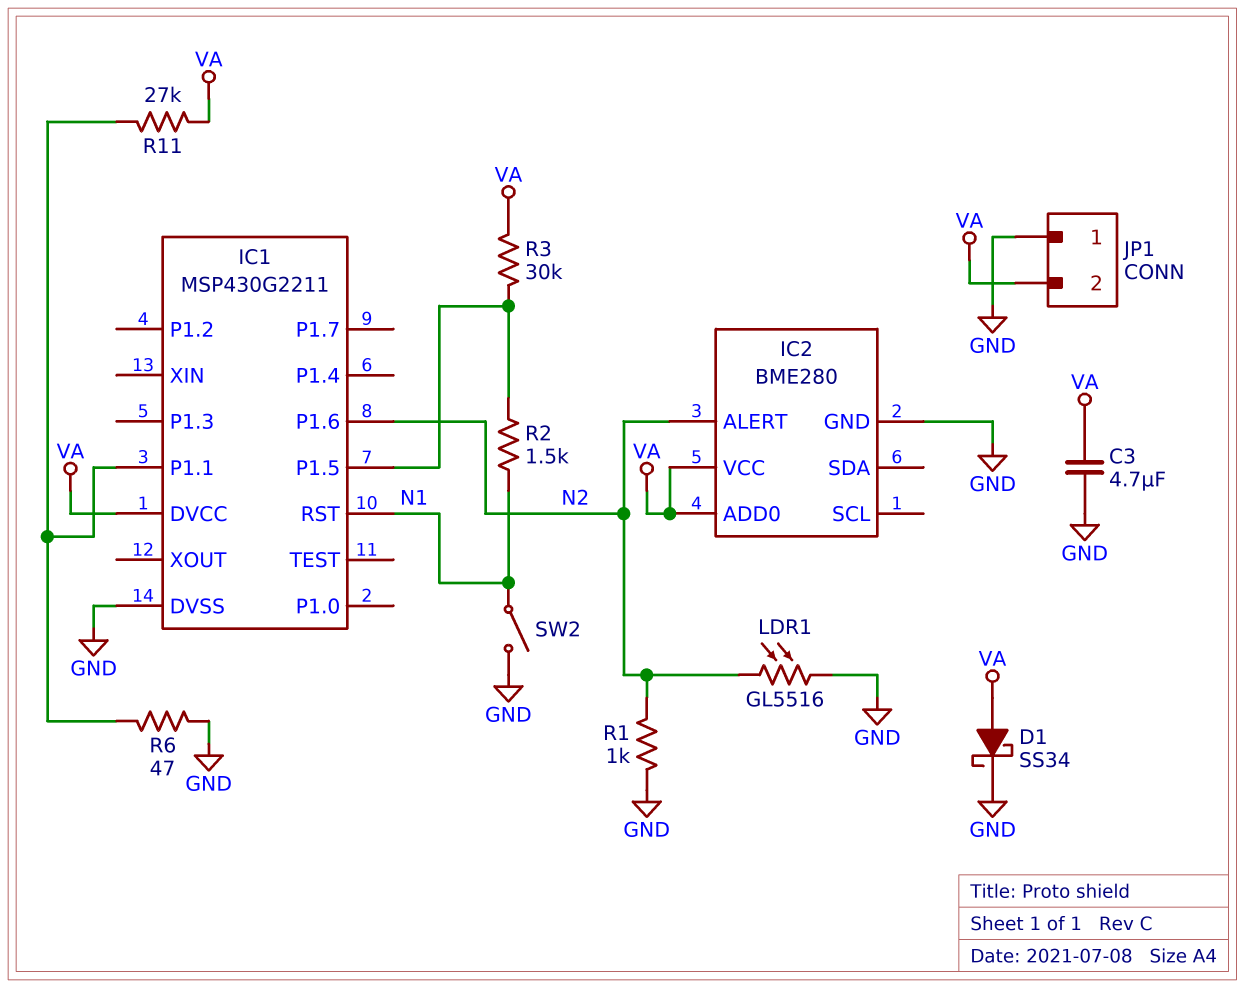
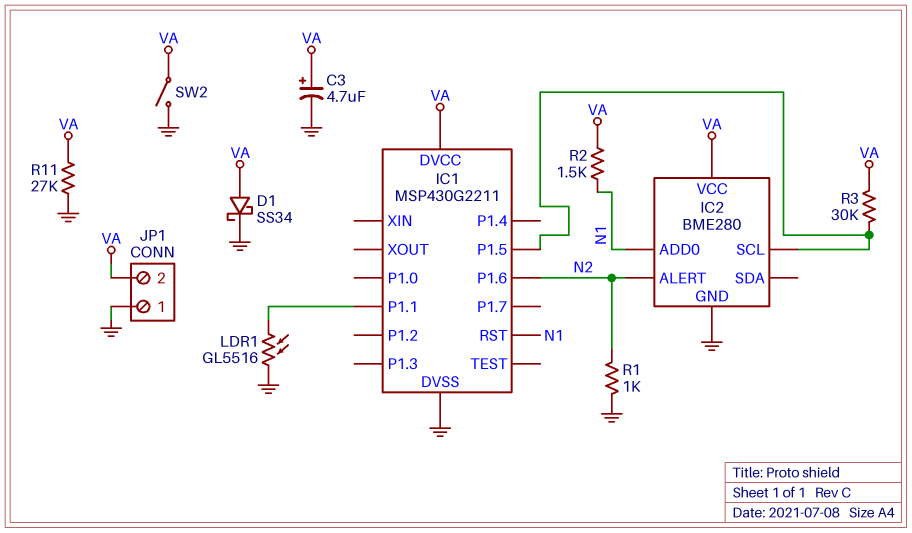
C3: 4.7uF (GND, VA) -> 4.7uF (plus VA, minus GND)
IC2 pin ADD0: VA -> N1
IC2 pin SCL: none -> IC1/P1.5
LDR1: GL5516 (GND, N2) -> GL5516 (GND, IC1/P1.1)
R2: 1.5k (IC1/P1.5, N1) -> 1.5k (N1, VA)
R6: 47 (GND, IC1/P1.1) -> none
R11: 27k (IC1/P1.1, VA) -> 27k (GND, VA)
SW2: switch (GND, N1) -> switch (GND, VA)

